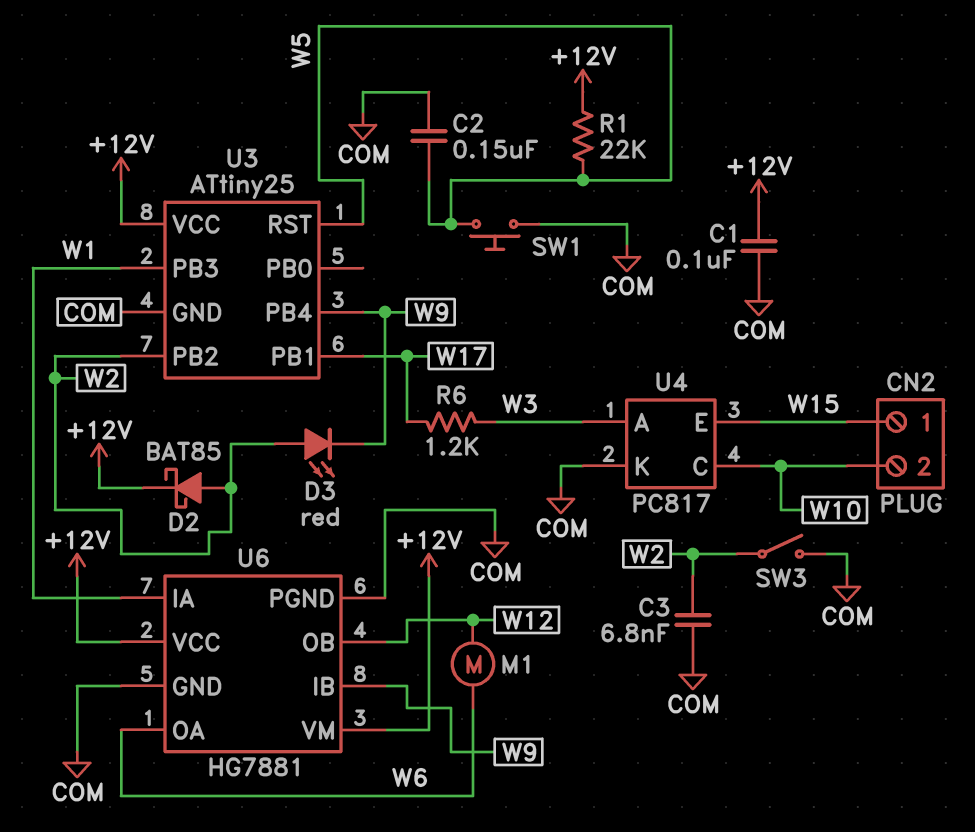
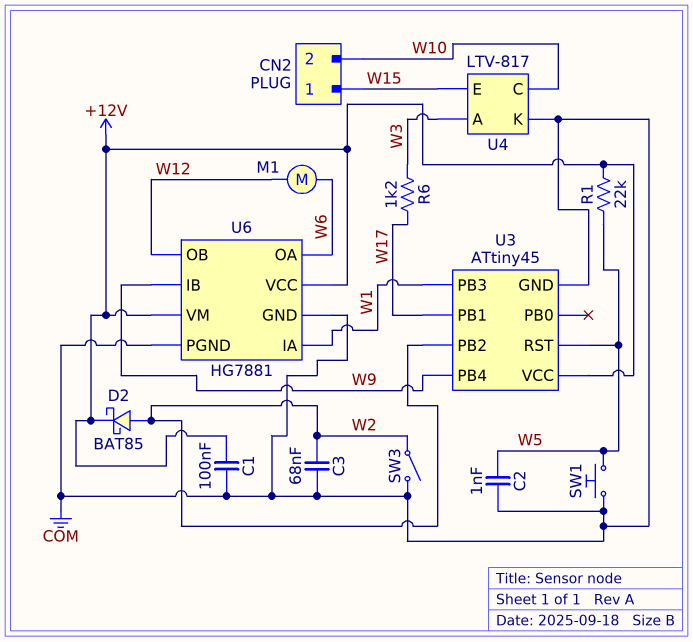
C2: 150nF (COM, W5) -> 1nF (COM, W5)
C3: 6.8nF (COM, W2) -> 68nF (COM, W2)
D3: LED red (A W2, K W9) -> none
U3: ATtiny25 -> ATtiny45
U4: PC817 -> LTV-817

